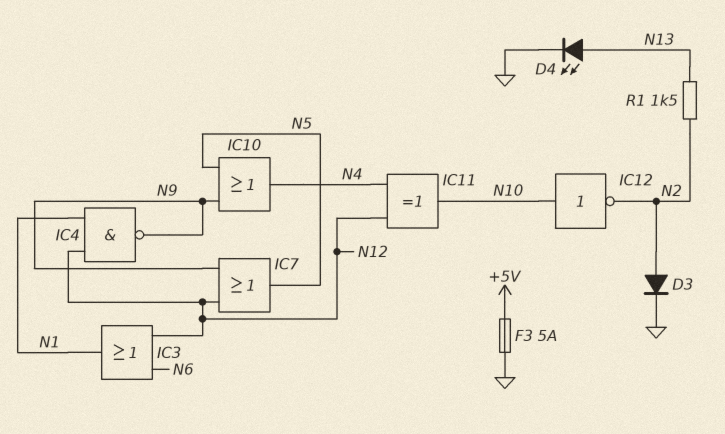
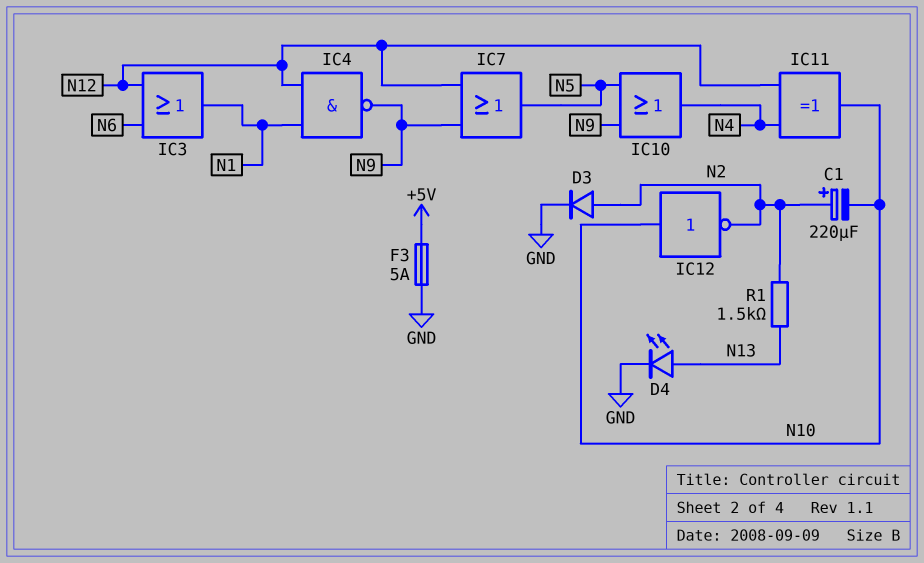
C1: none -> 220uF (plus N2, minus N10)

